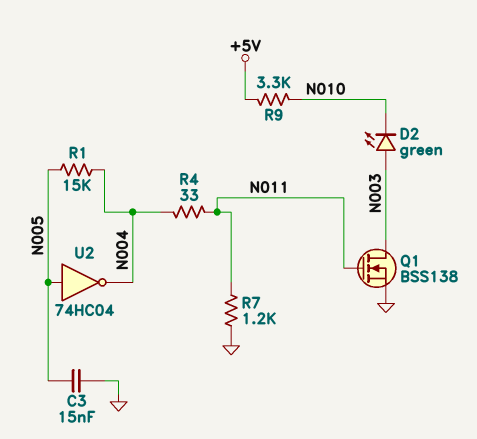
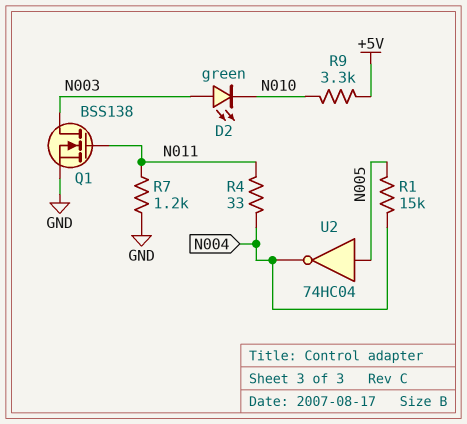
C3: 15nF (GND, N005) -> none

